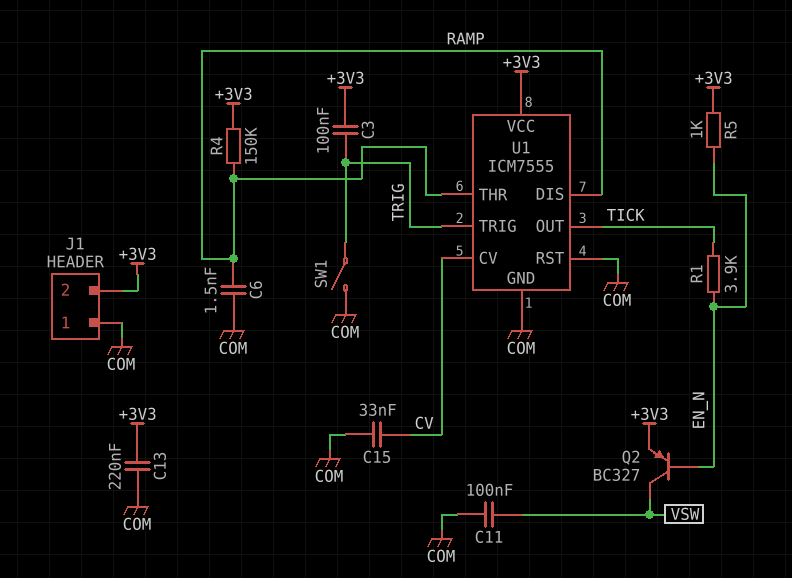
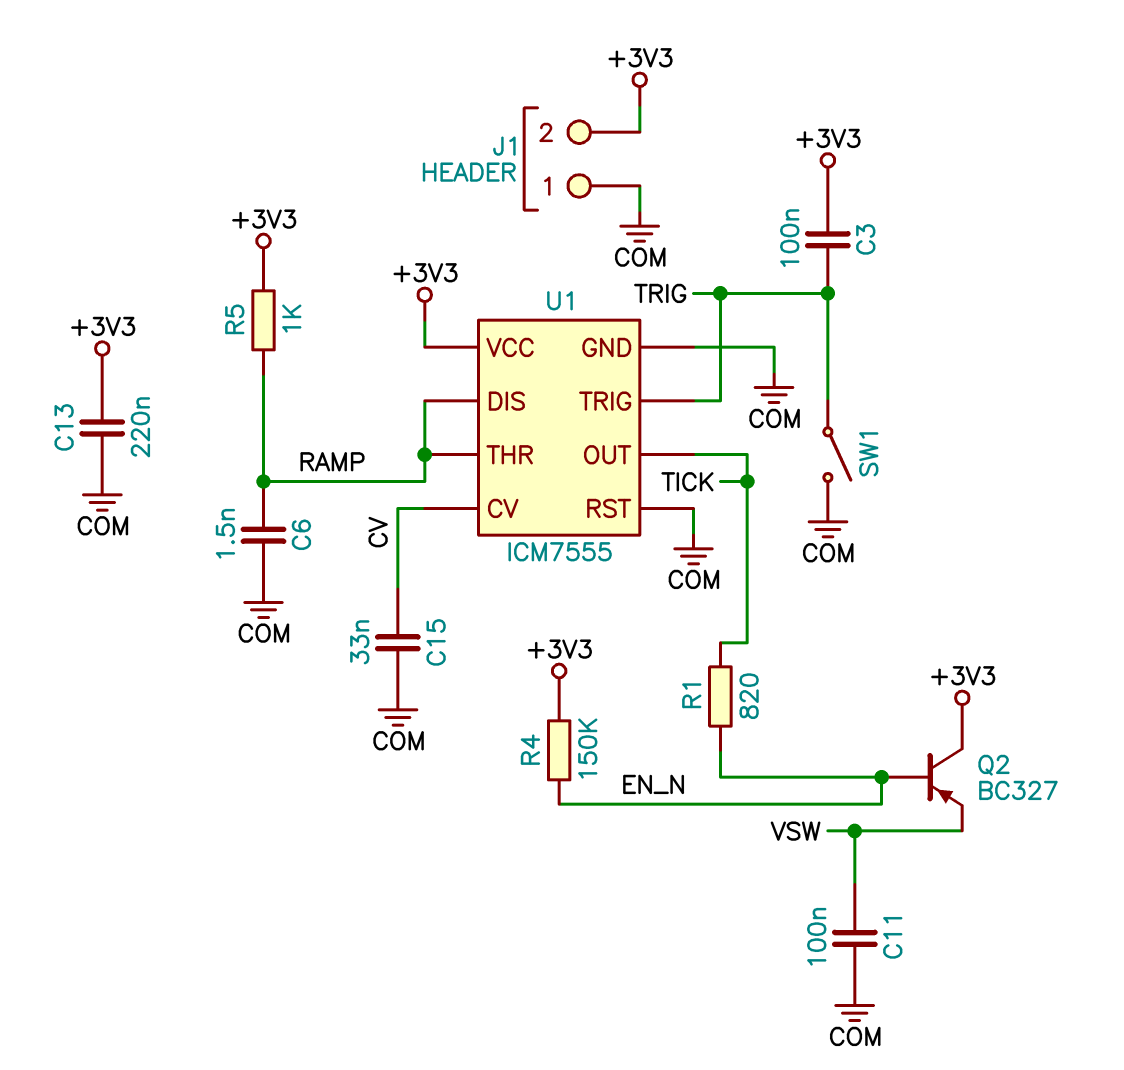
Q2: PNP BC327 (B EN_N, C VSW, E +3V3) -> PNP BC327 (B EN_N, C +3V3, E VSW)
R1: 3.9k (EN_N, TICK) -> 820 (EN_N, TICK)
R4: 150k (+3V3, RAMP) -> 150k (+3V3, EN_N)
R5: 1k (+3V3, EN_N) -> 1k (+3V3, RAMP)

